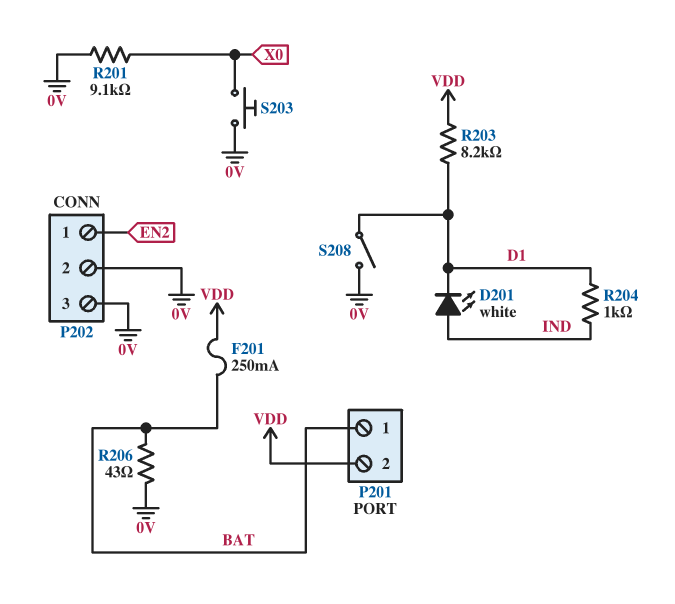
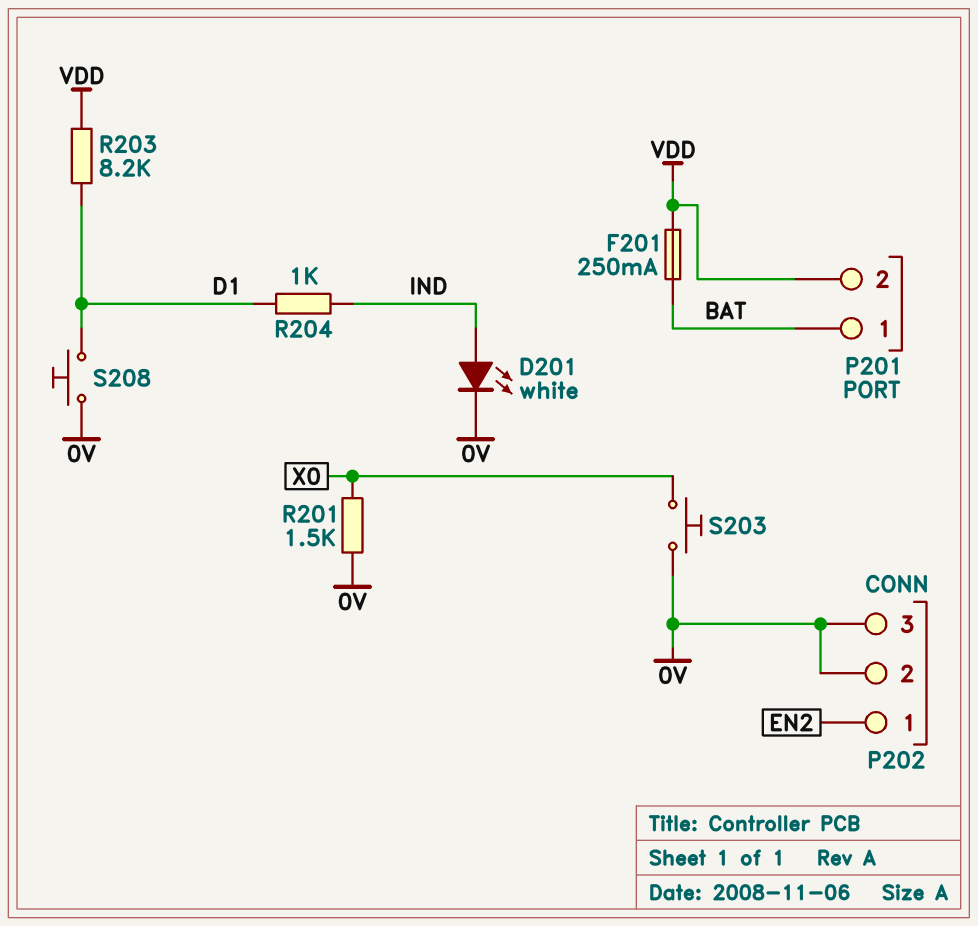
D201: LED white (A IND, K D1) -> LED white (A IND, K 0V)
R201: 9.1k (0V, X0) -> 1.5k (0V, X0)
R206: 43 (0V, BAT) -> none
S208: switch (0V, D1) -> button (0V, D1)

